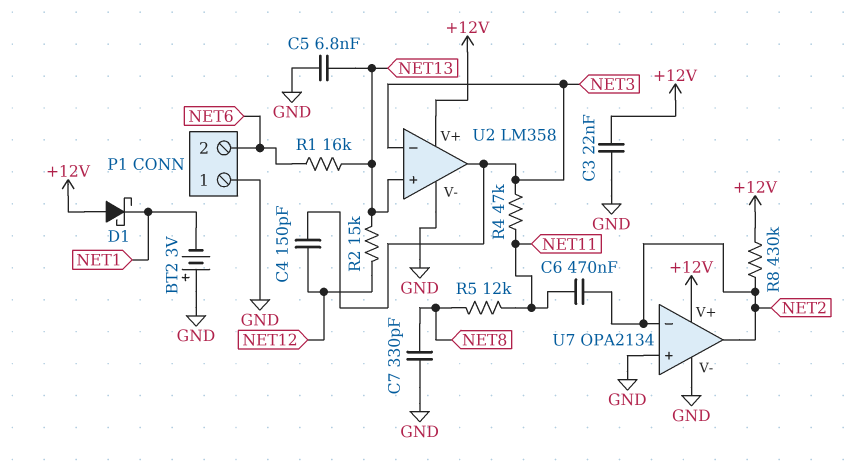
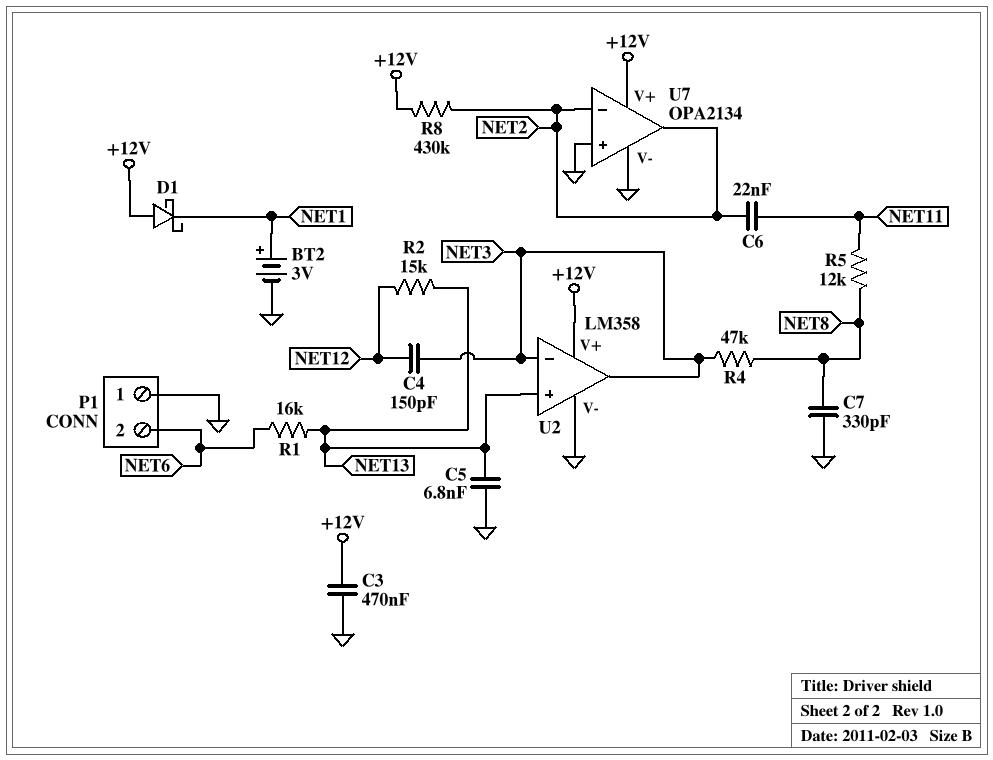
BT2: 3V (plus GND, minus NET1) -> 3V (plus NET1, minus GND)
C3: 22nF (+12V, GND) -> 470nF (+12V, GND)
C6: 470nF (NET2, NET11) -> 22nF (NET2, NET11)
R4: 47k (NET3, NET11) -> 47k (NET3, NET8)

